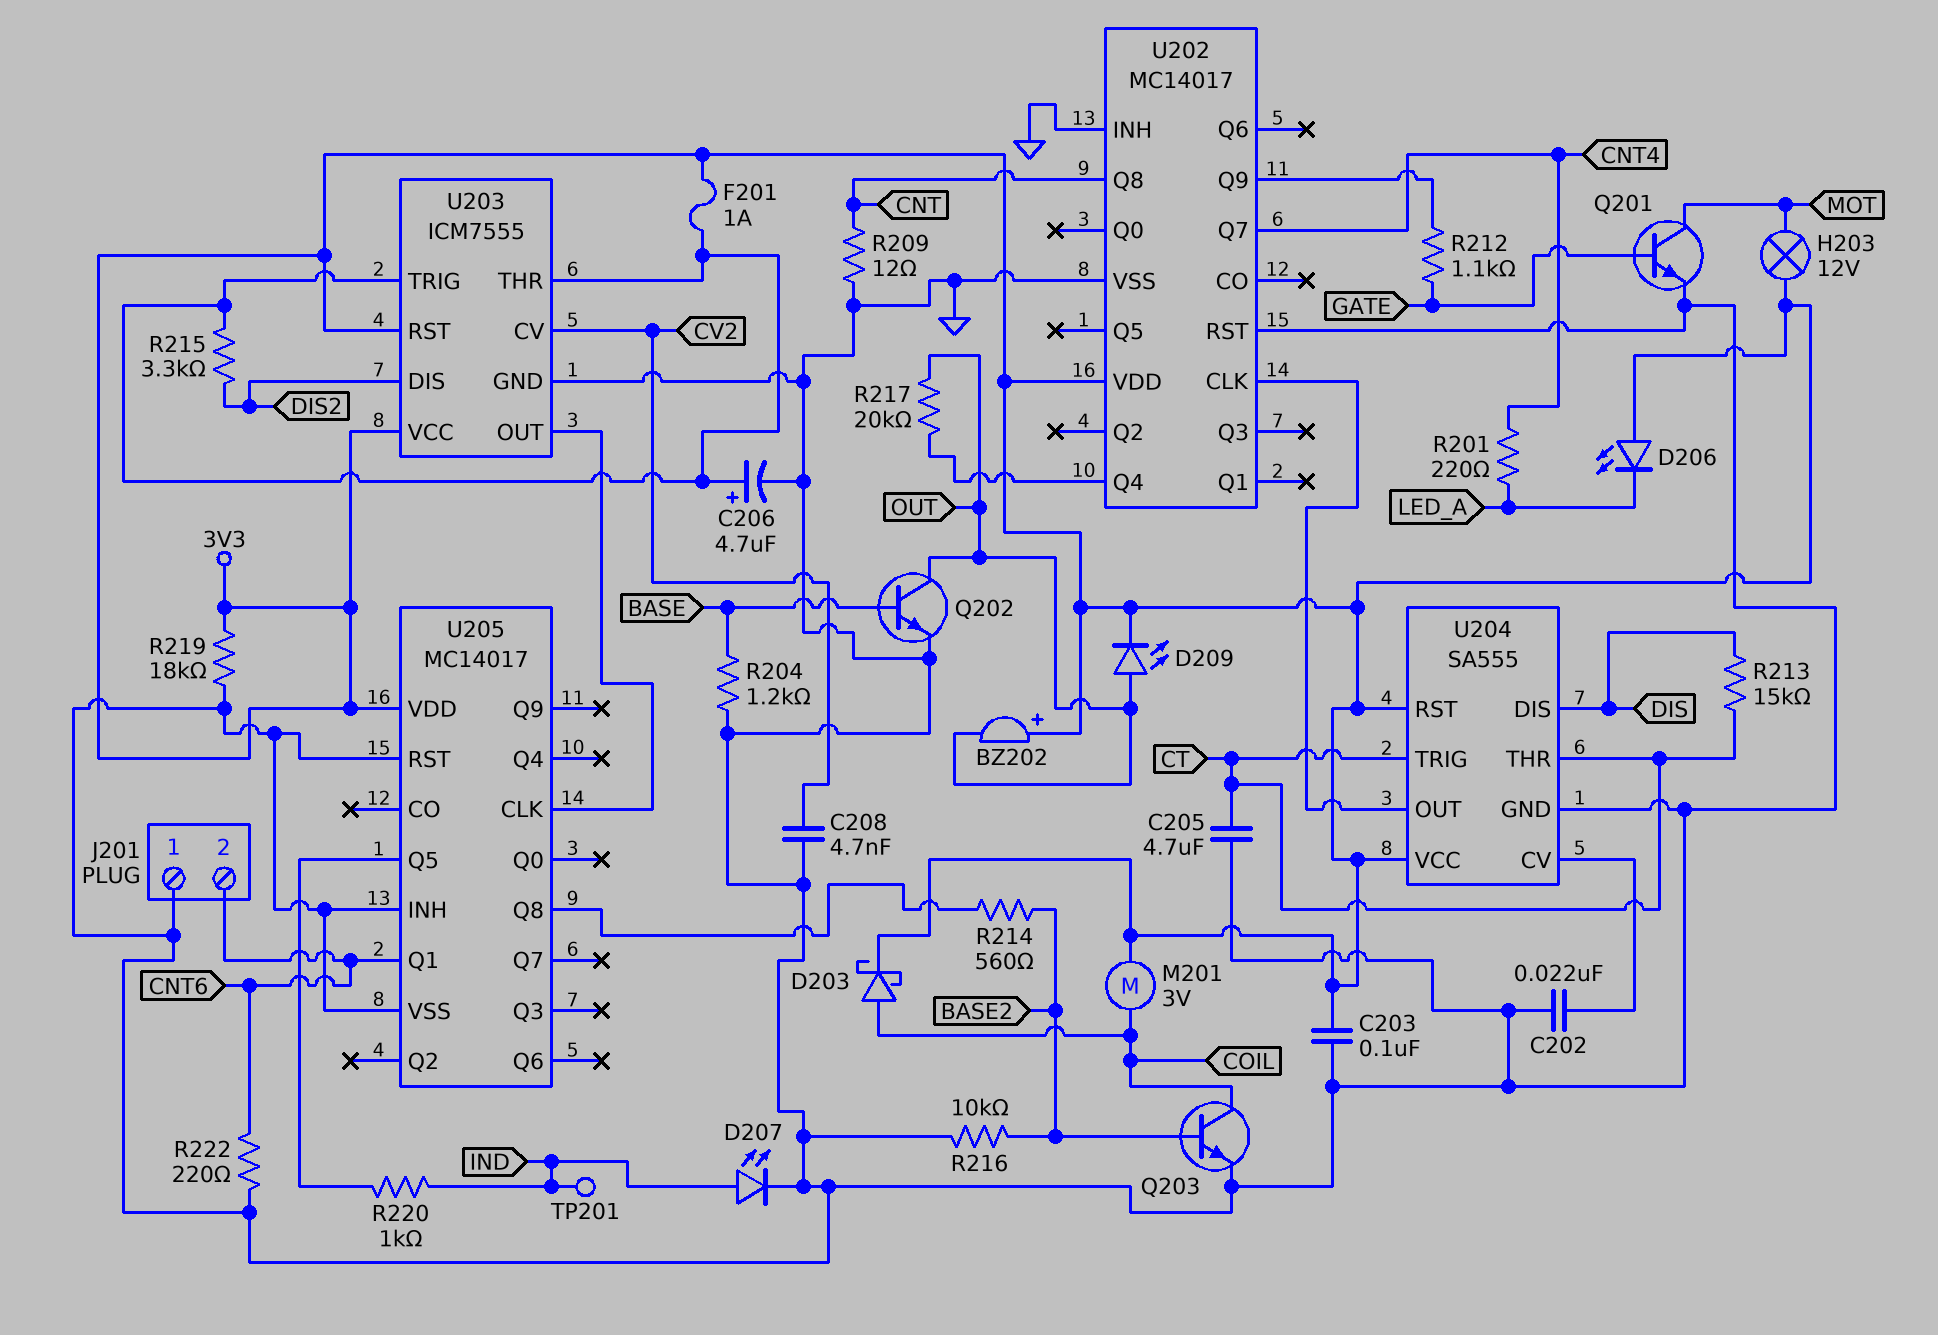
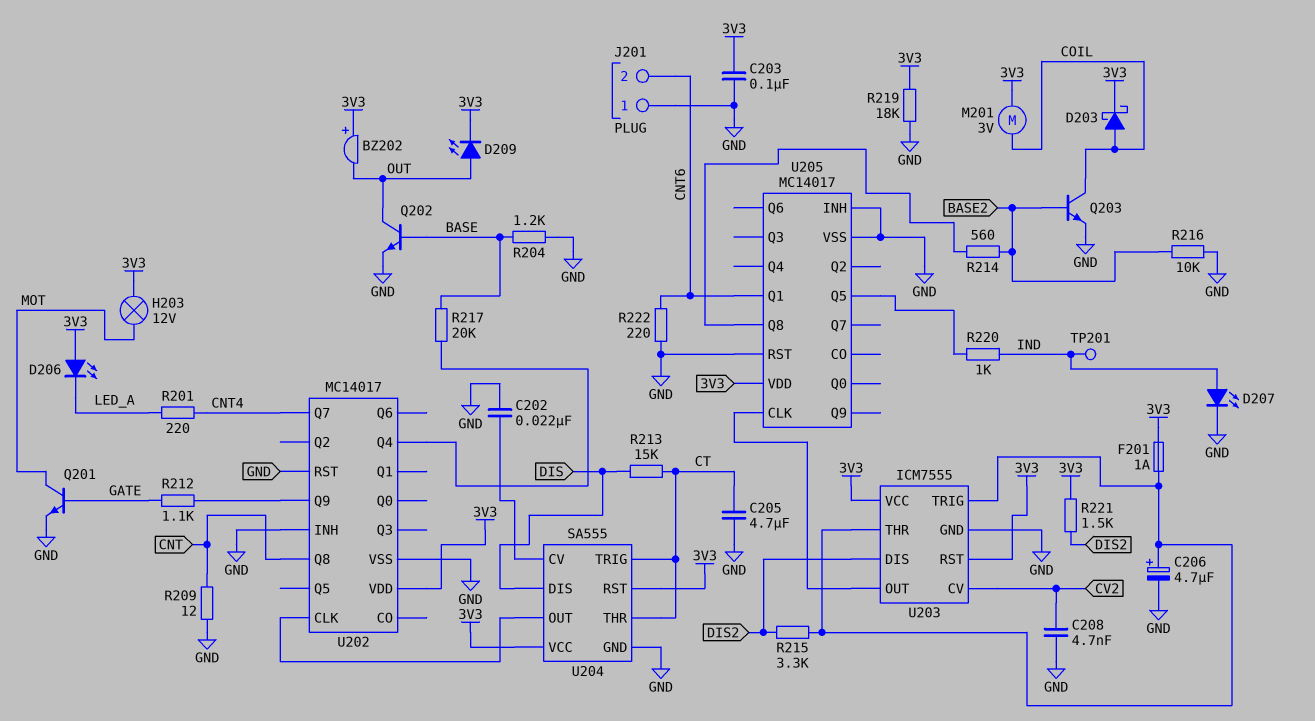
R217: 20k (OUT, U202/Q4) -> 20k (BASE, U202/Q4)
R221: none -> 1.5k (3V3, DIS2)

